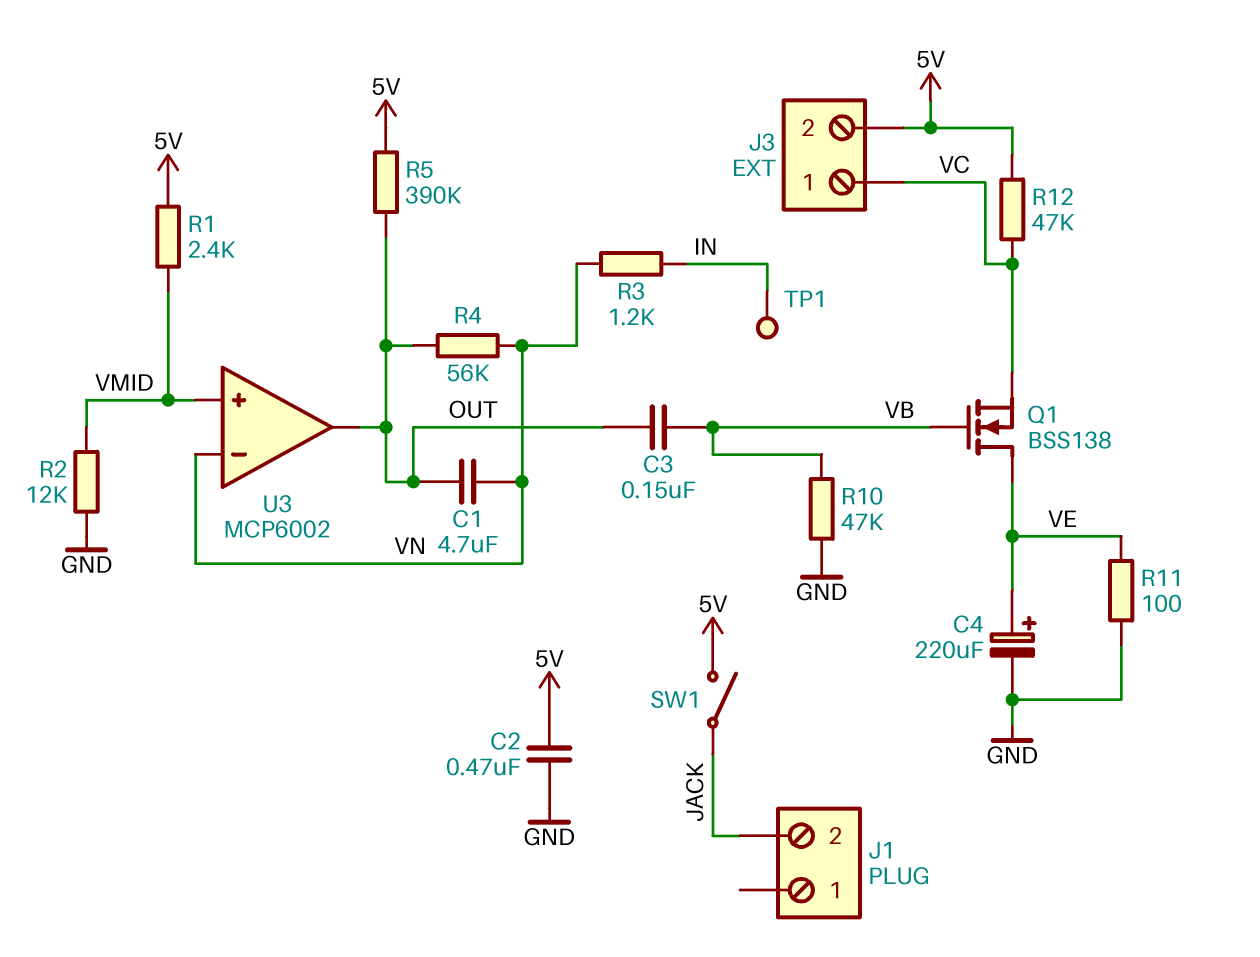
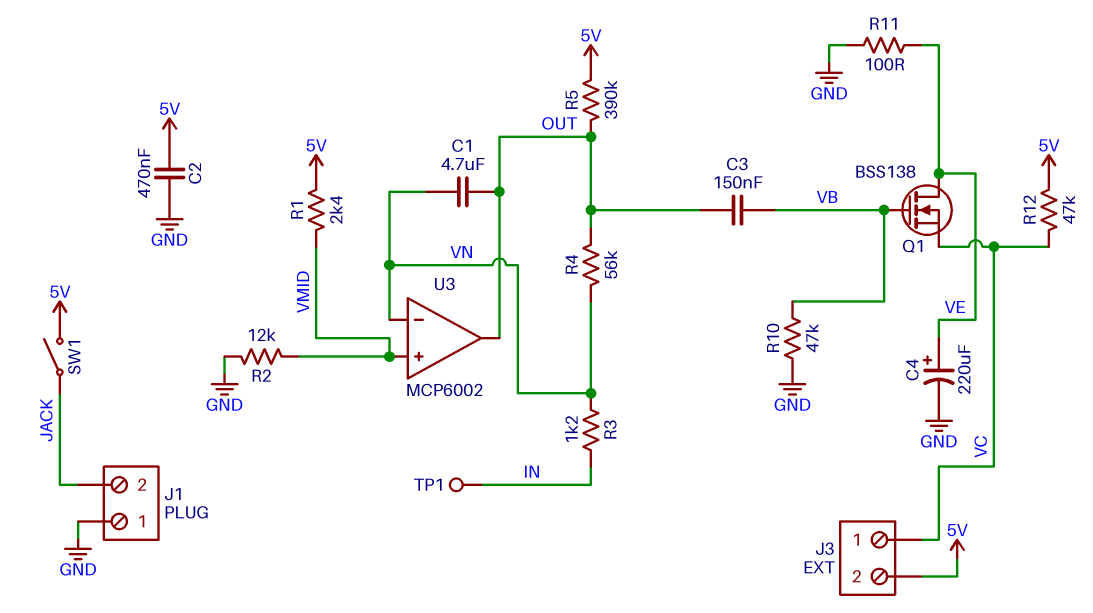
J1 pin 1: none -> GND

